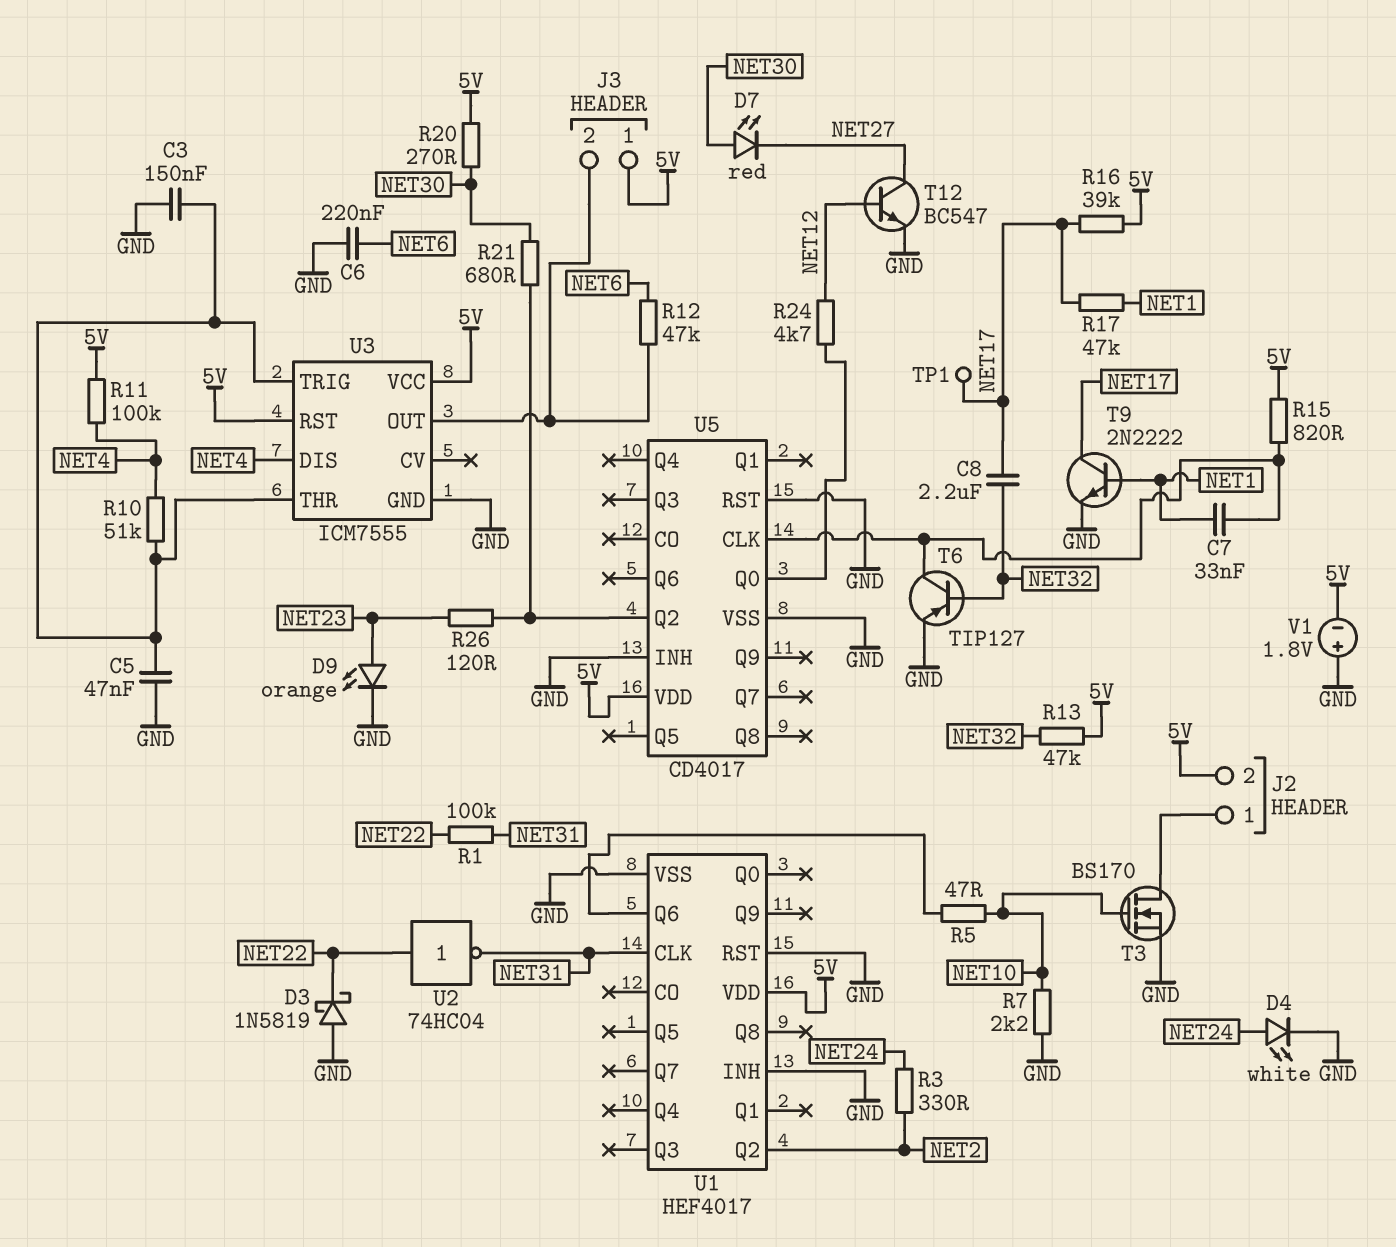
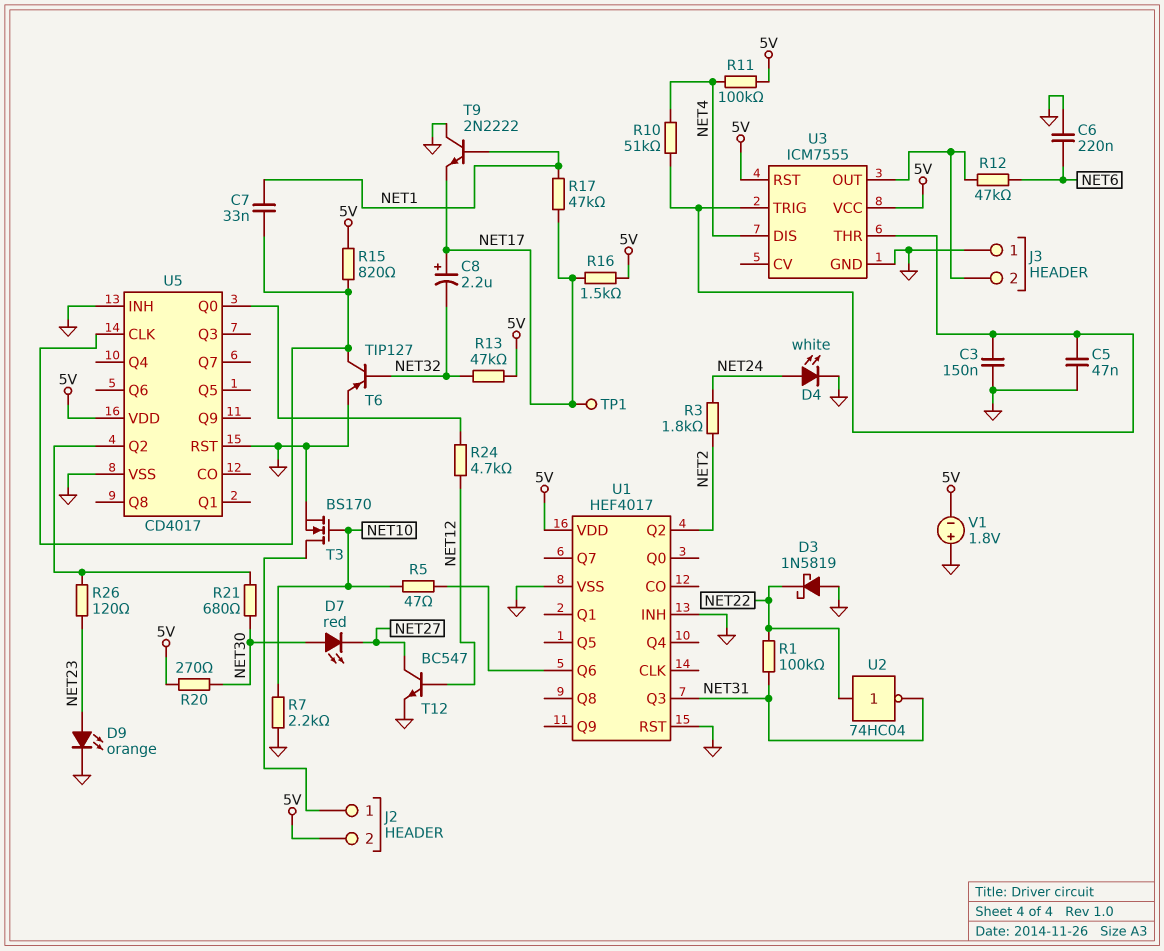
C8: 2.2uF (NET17, NET32) -> 2.2uF (plus NET17, minus NET32)
J3 pin 1: 5V -> GND
R3: 330 (NET2, NET24) -> 1.8k (NET2, NET24)
R16: 39k (5V, NET17) -> 1.5k (5V, NET17)
T9: NPN 2N2222 (B NET1, C NET17, E GND) -> NPN 2N2222 (B NET1, C GND, E NET17)
U1 pin CLK: NET31 -> none
U1 pin Q3: none -> NET31

